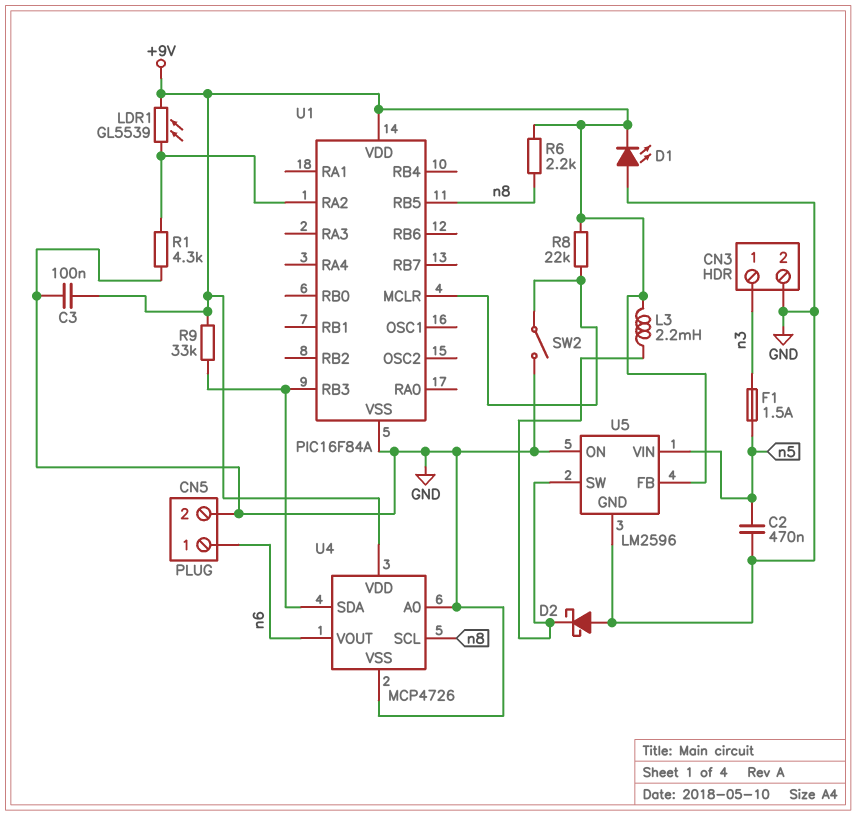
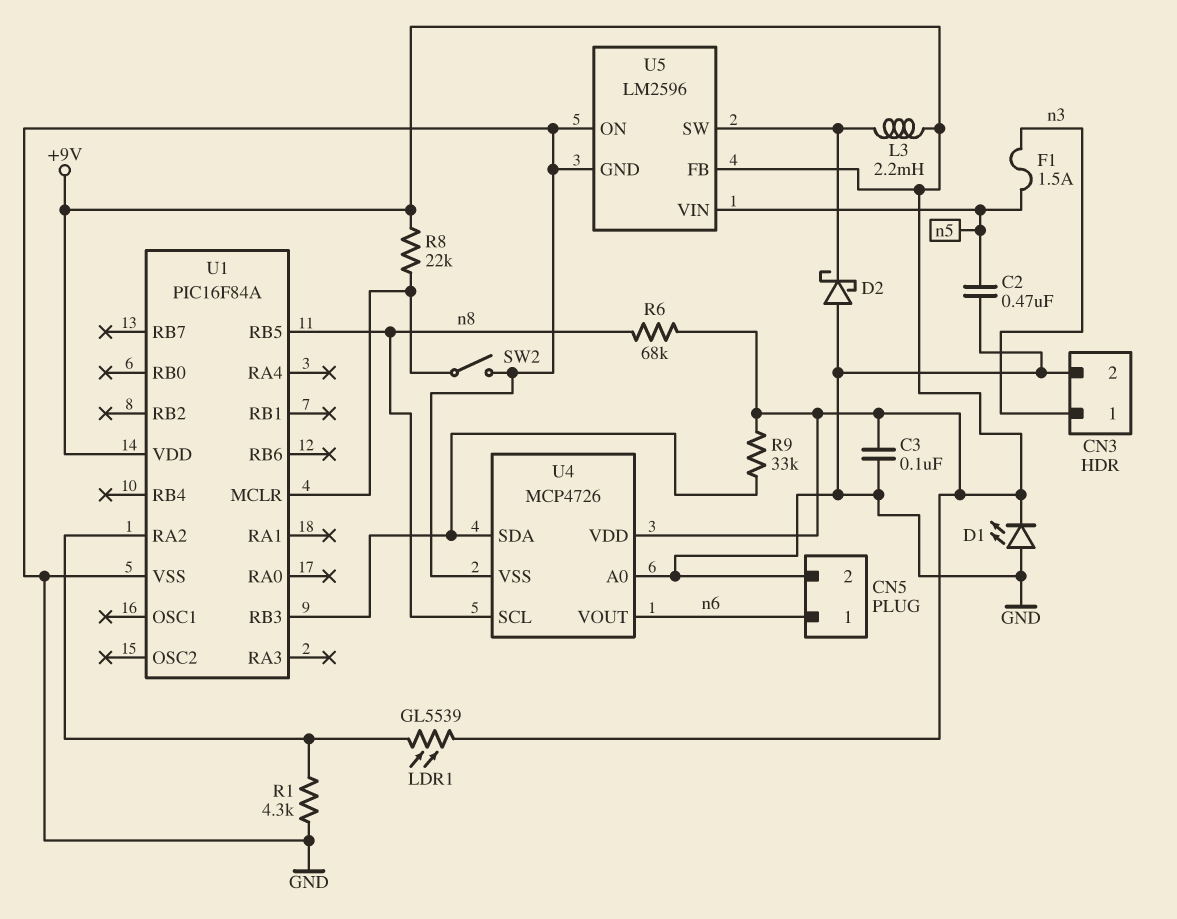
R6: 2.2k (+9V, n8) -> 68k (+9V, n8)

